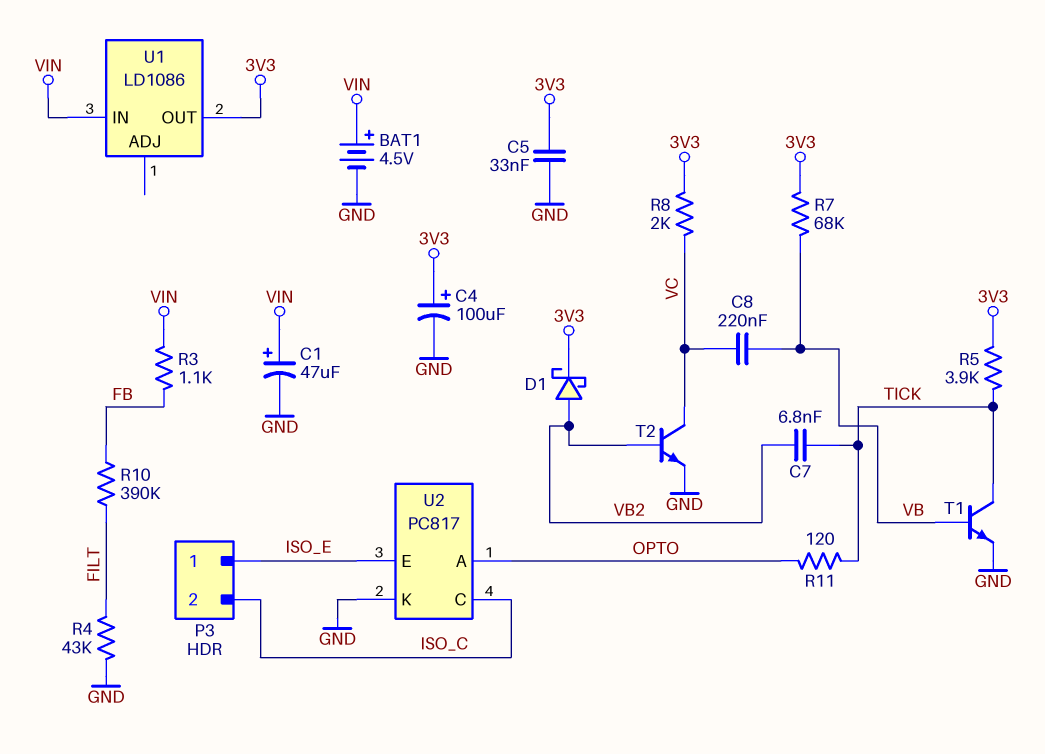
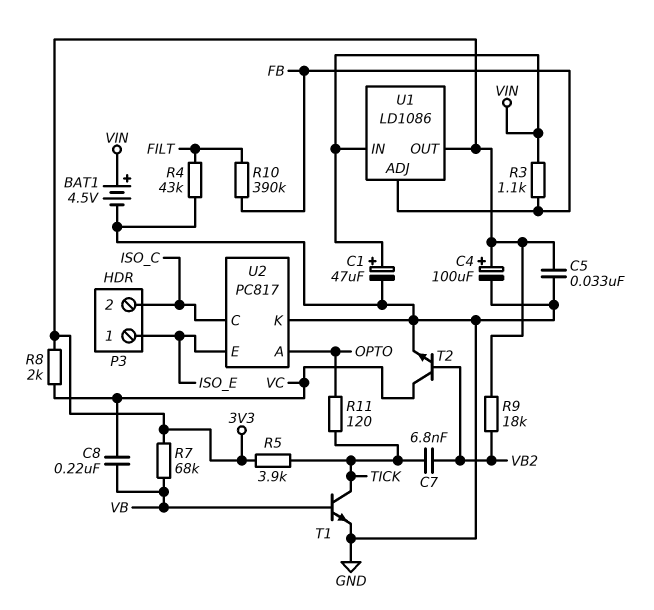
D1: schottky (A VB2, K 3V3) -> none
R9: none -> 18k (3V3, VB2)
U1 pin ADJ: none -> FB

